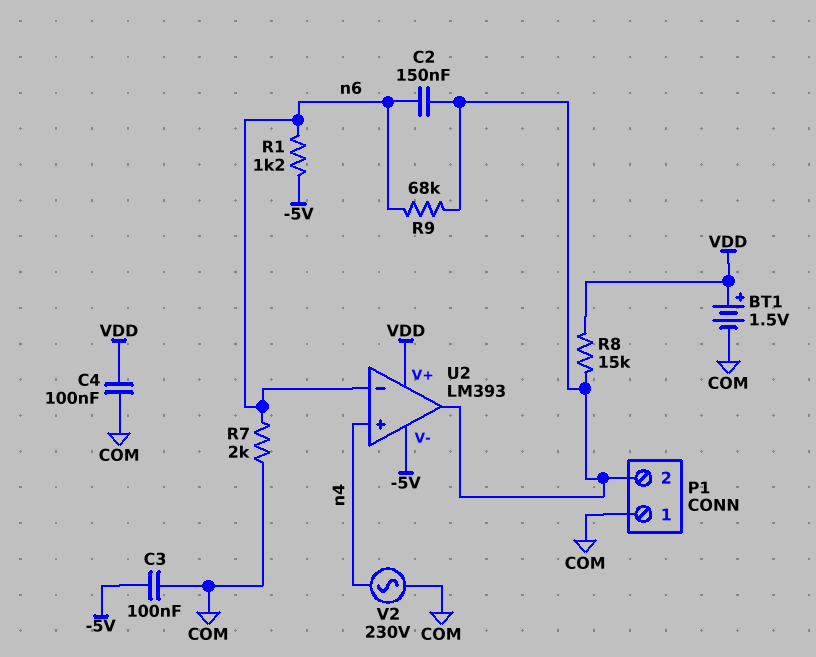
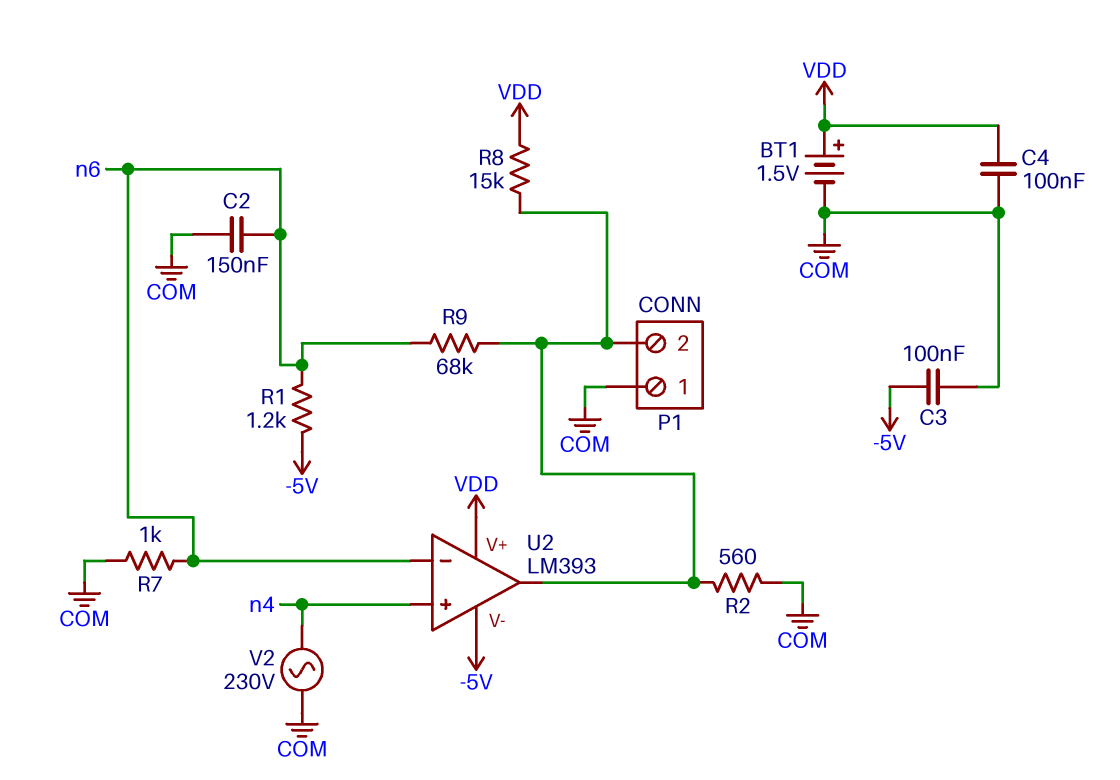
C2: 150nF (P1/2, n6) -> 150nF (COM, n6)
R2: none -> 560 (COM, P1/2)
R7: 2k (COM, n6) -> 1k (COM, n6)

